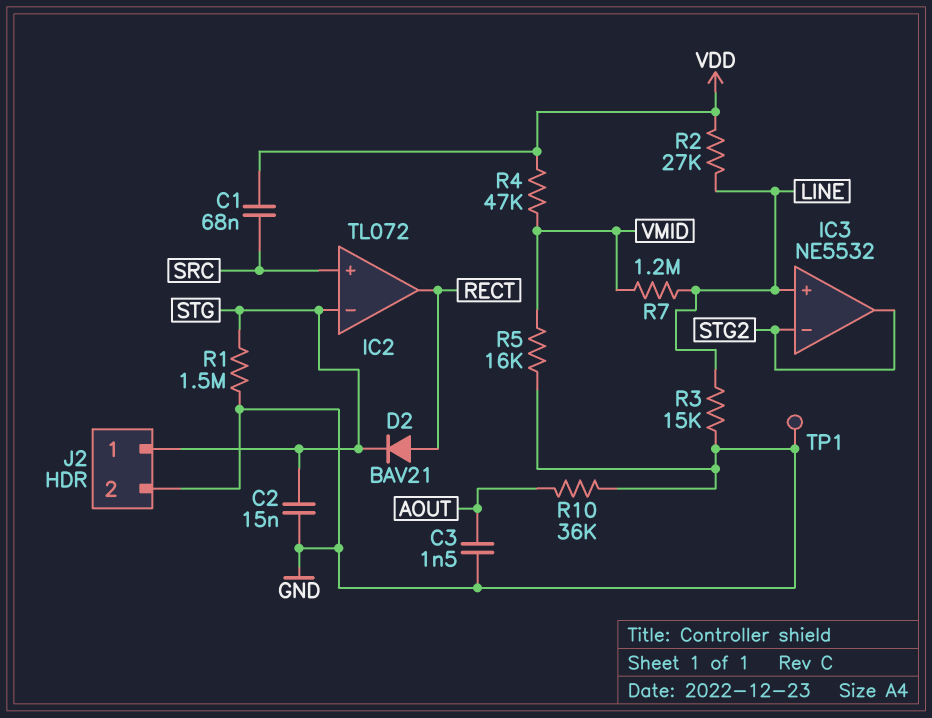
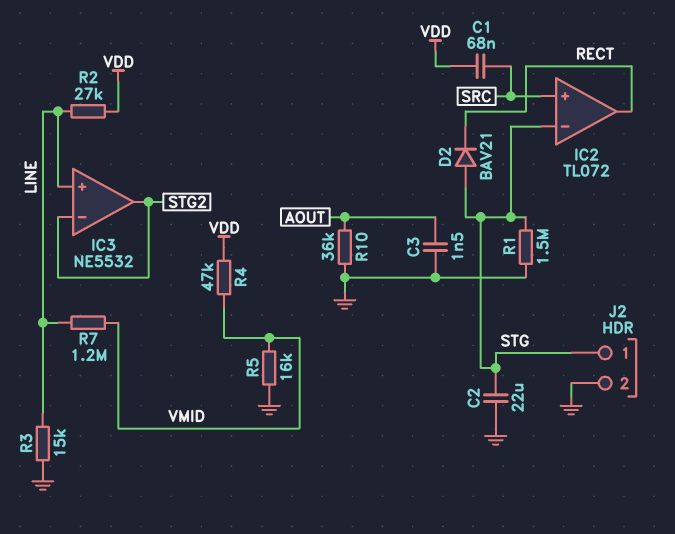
C2: 15nF (GND, STG) -> 22uF (GND, STG)
D2: diode BAV21 (A RECT, K STG) -> diode BAV21 (A STG, K RECT)
TP1: test point (GND) -> none

